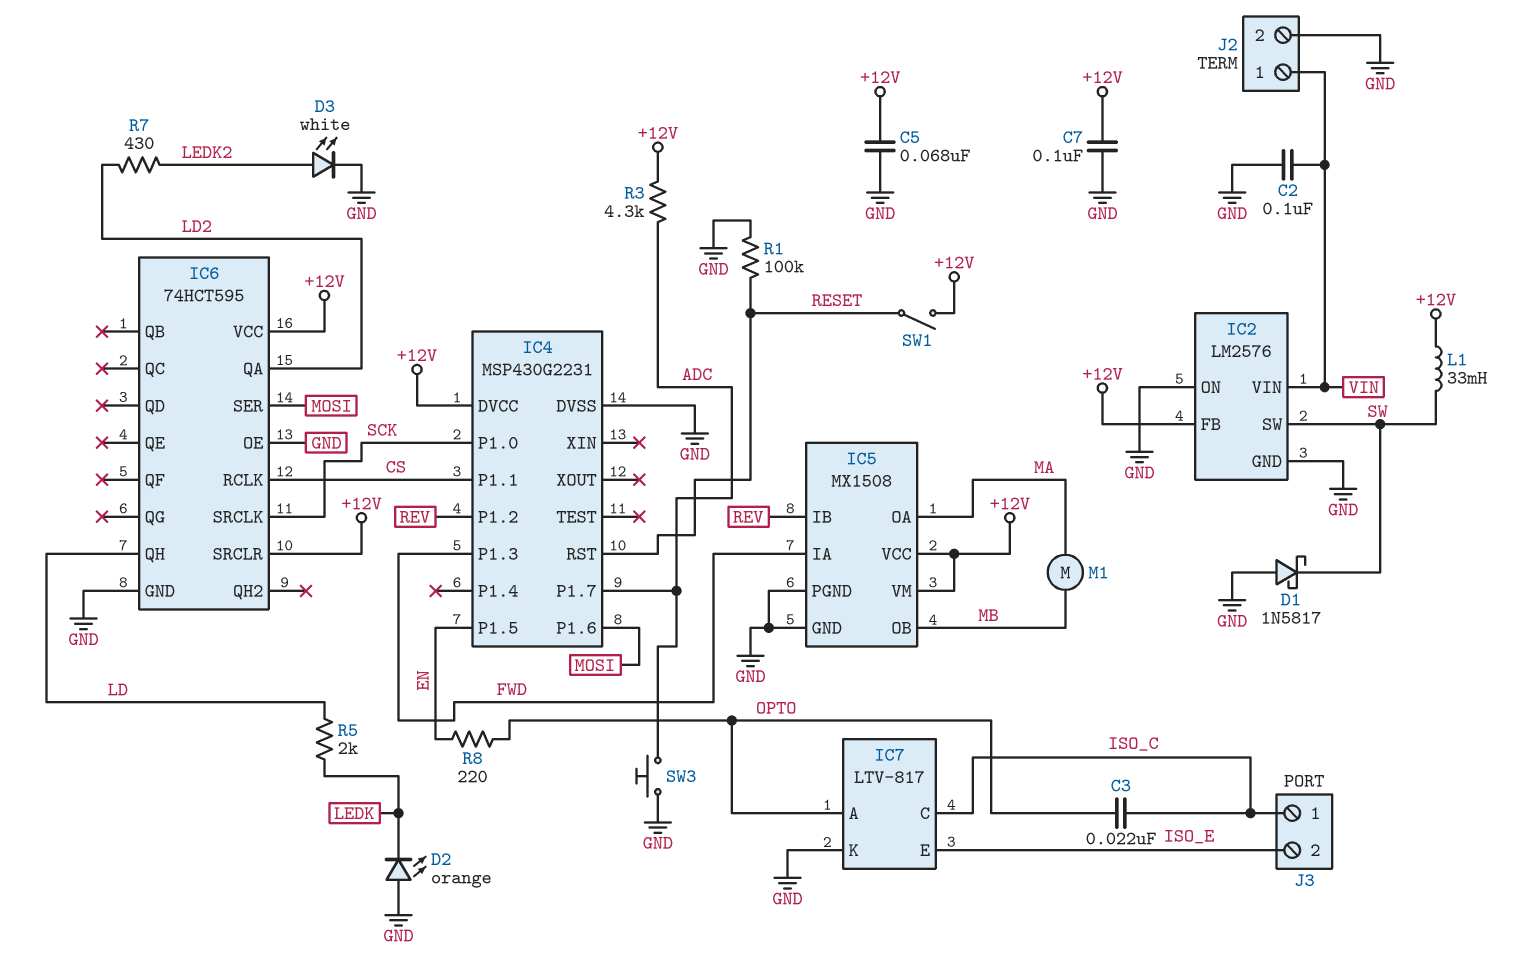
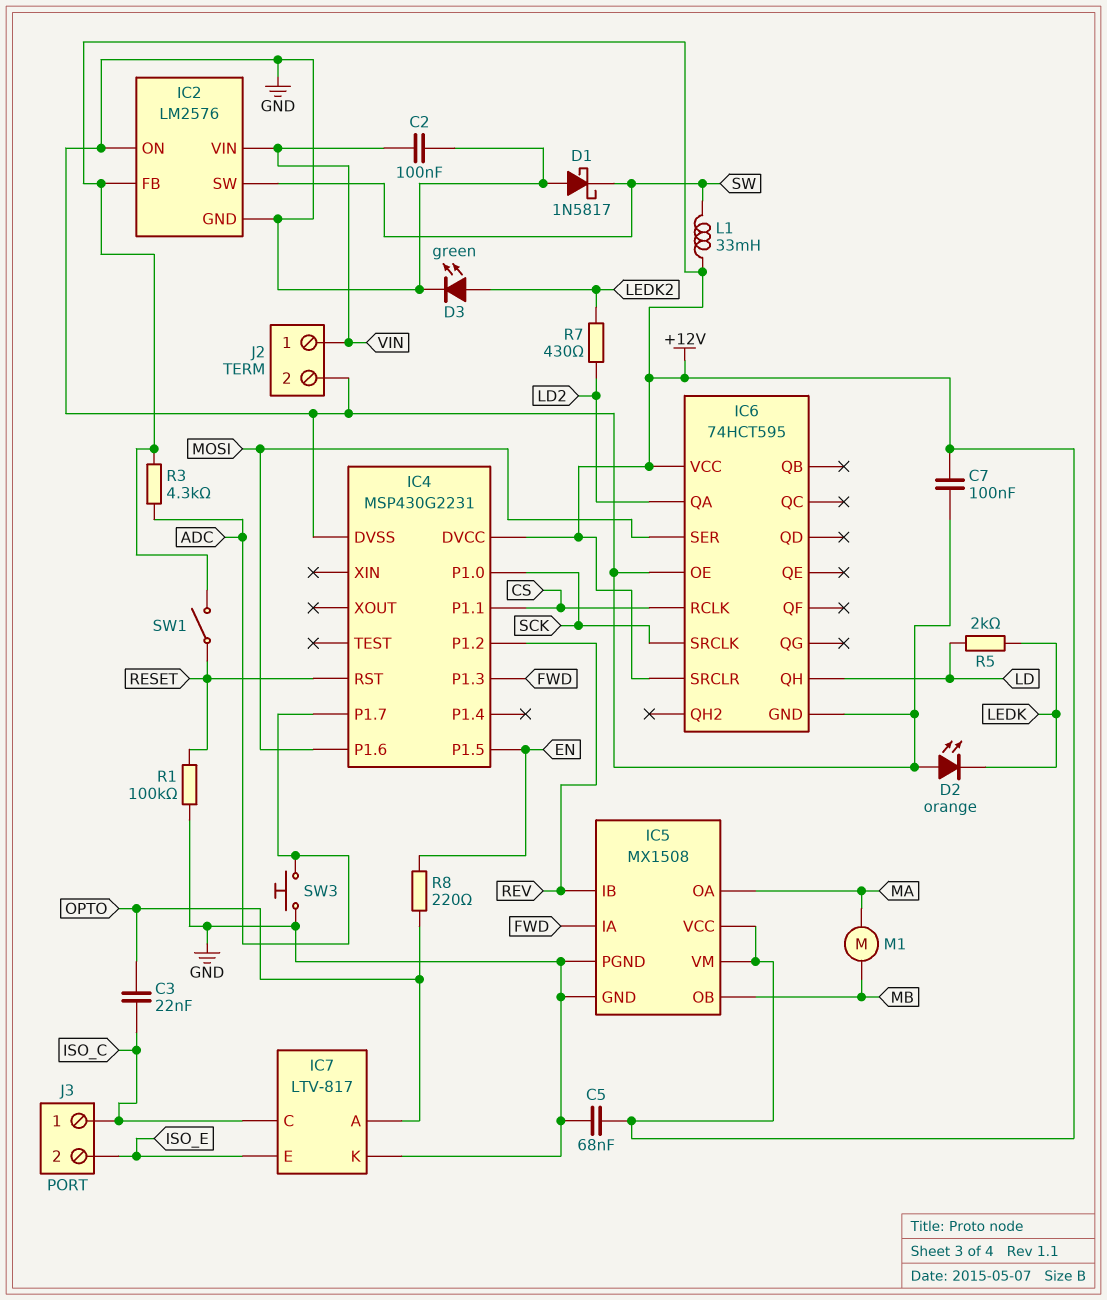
D3: LED white (A LEDK2, K GND) -> LED green (A LEDK2, K GND)

